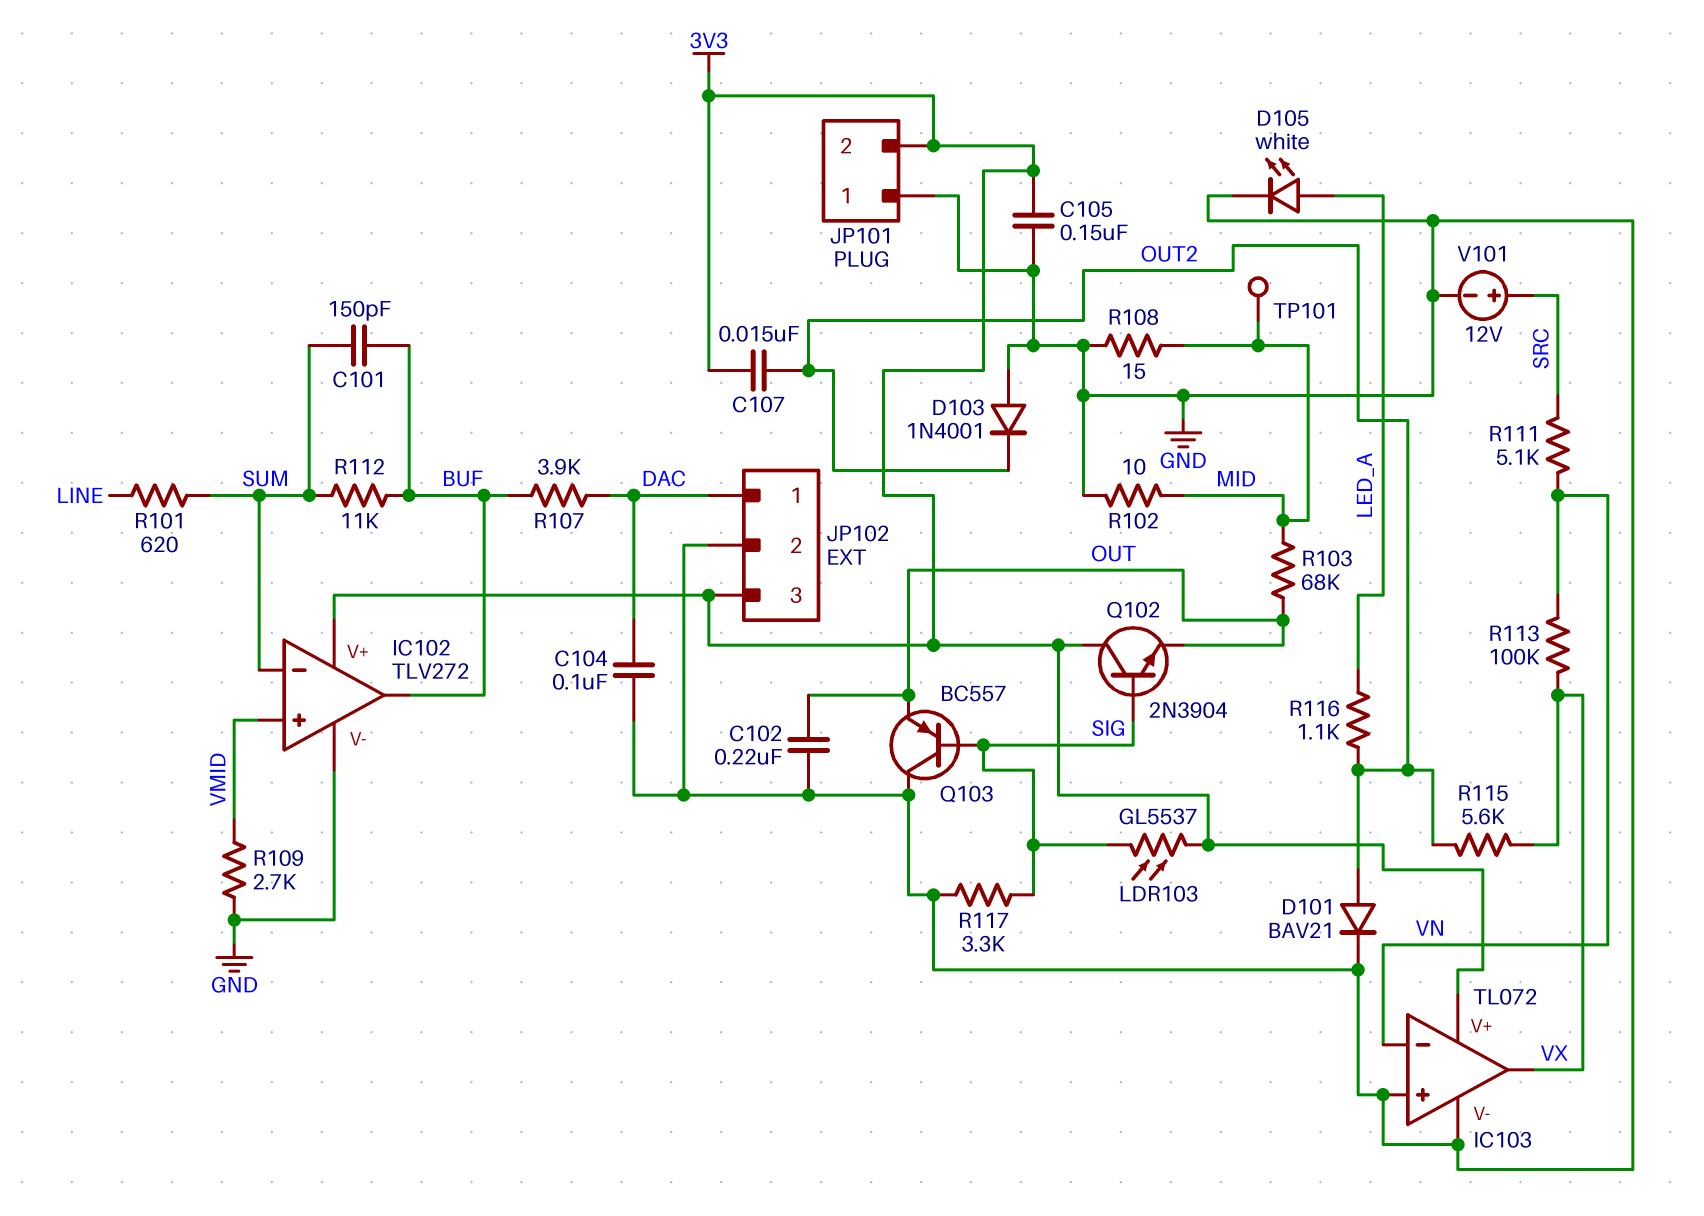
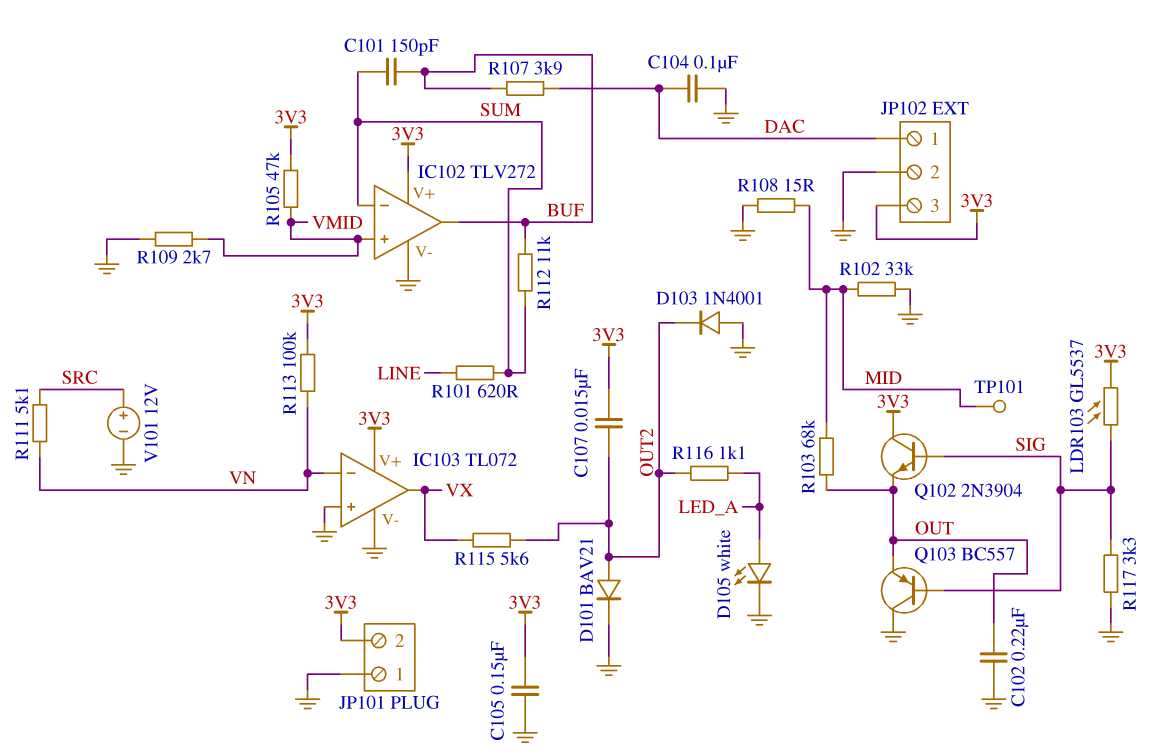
R102: 10 (GND, MID) -> 33k (GND, MID)
R105: none -> 47k (3V3, VMID)
R113: 100k (VN, VX) -> 100k (3V3, VN)

